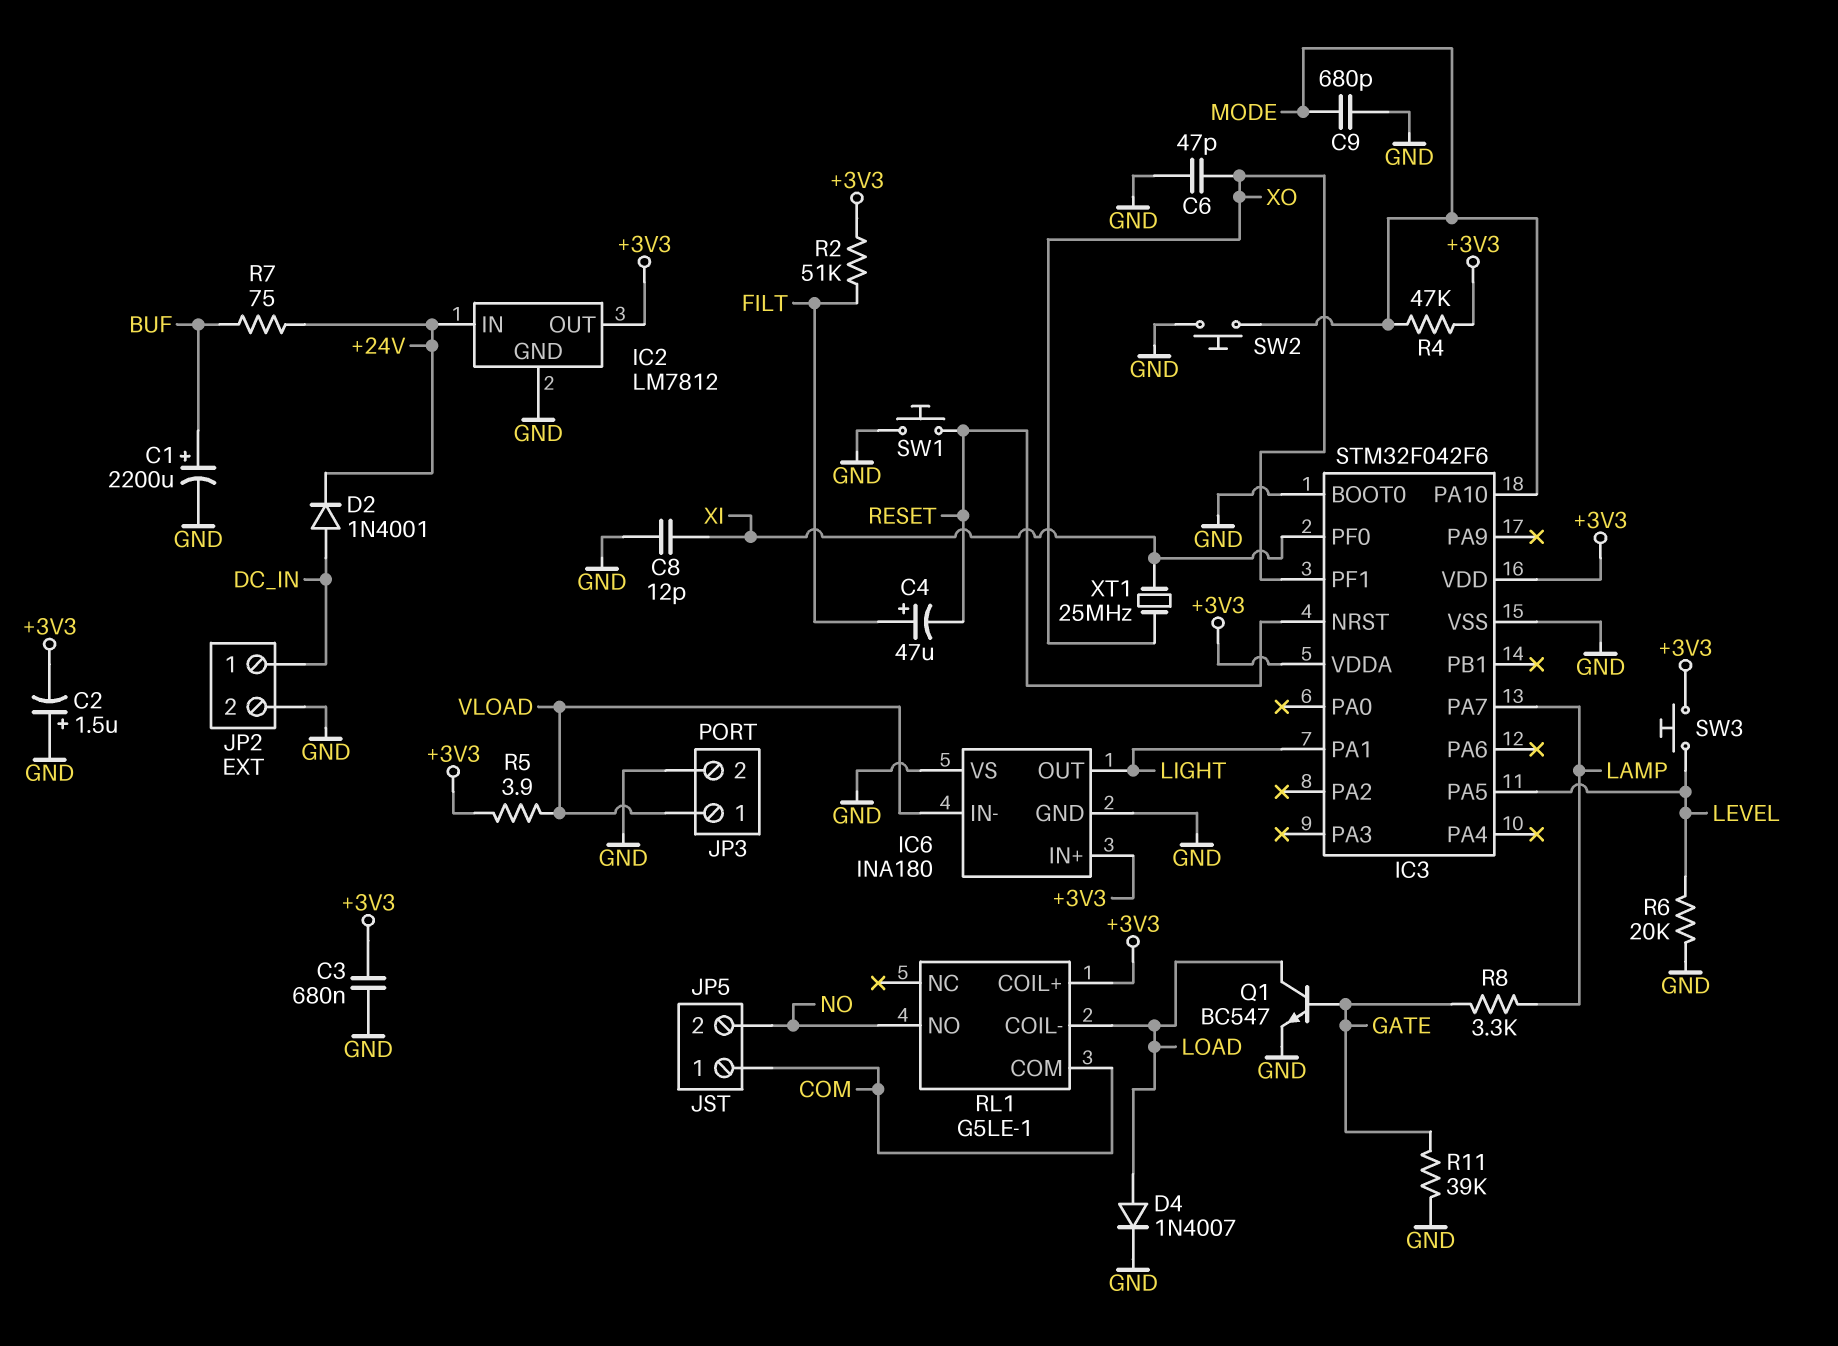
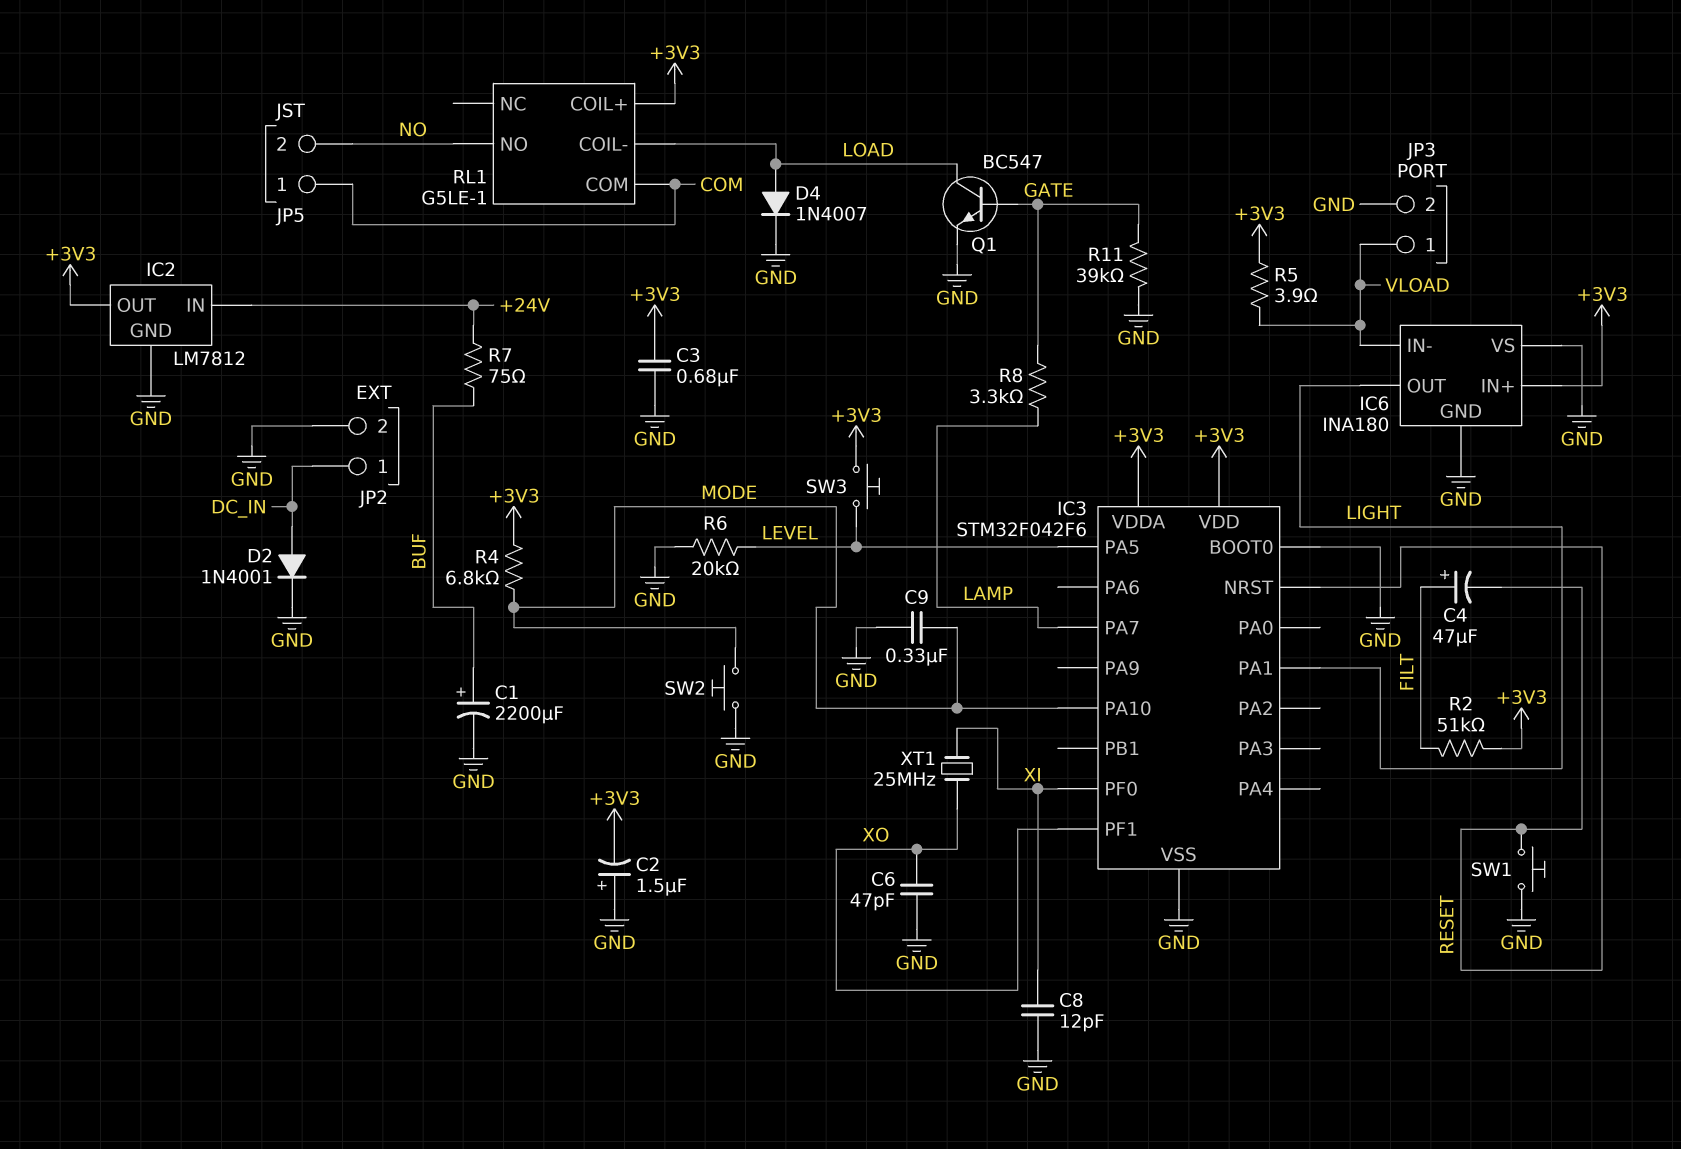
C9: 680pF (GND, MODE) -> 330nF (GND, MODE)
D2: diode 1N4001 (A DC_IN, K +24V) -> diode 1N4001 (A DC_IN, K GND)
R4: 47k (+3V3, MODE) -> 6.8k (+3V3, MODE)

